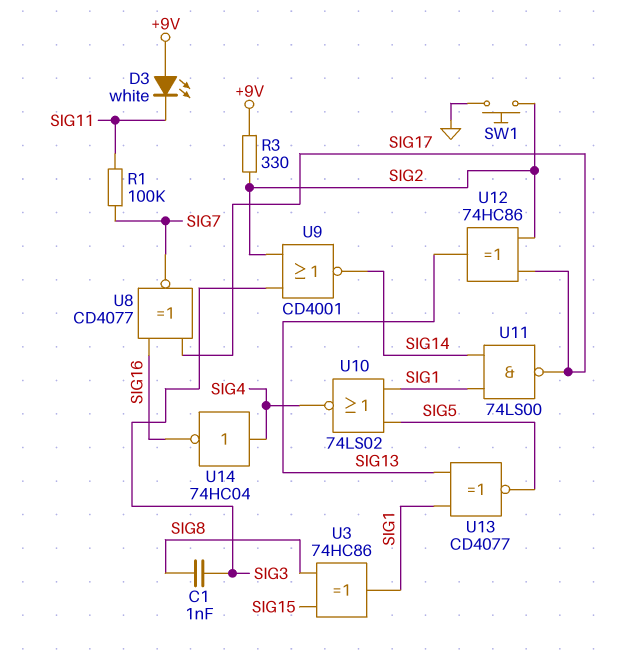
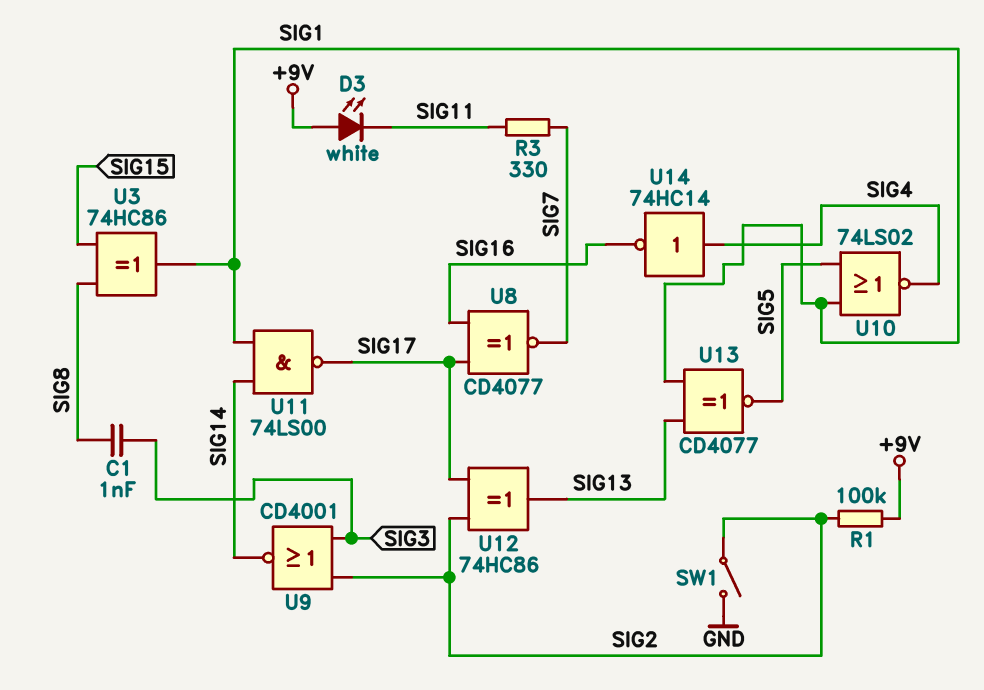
R1: 100k (SIG7, SIG11) -> 100k (+9V, SIG2)
R3: 330 (+9V, SIG2) -> 330 (SIG7, SIG11)
SW1: button (GND, SIG2) -> switch (GND, SIG2)
U14: NOT 74HC04 (in SIG4, out SIG16) -> NOT 74HC14 (in SIG4, out SIG16)

